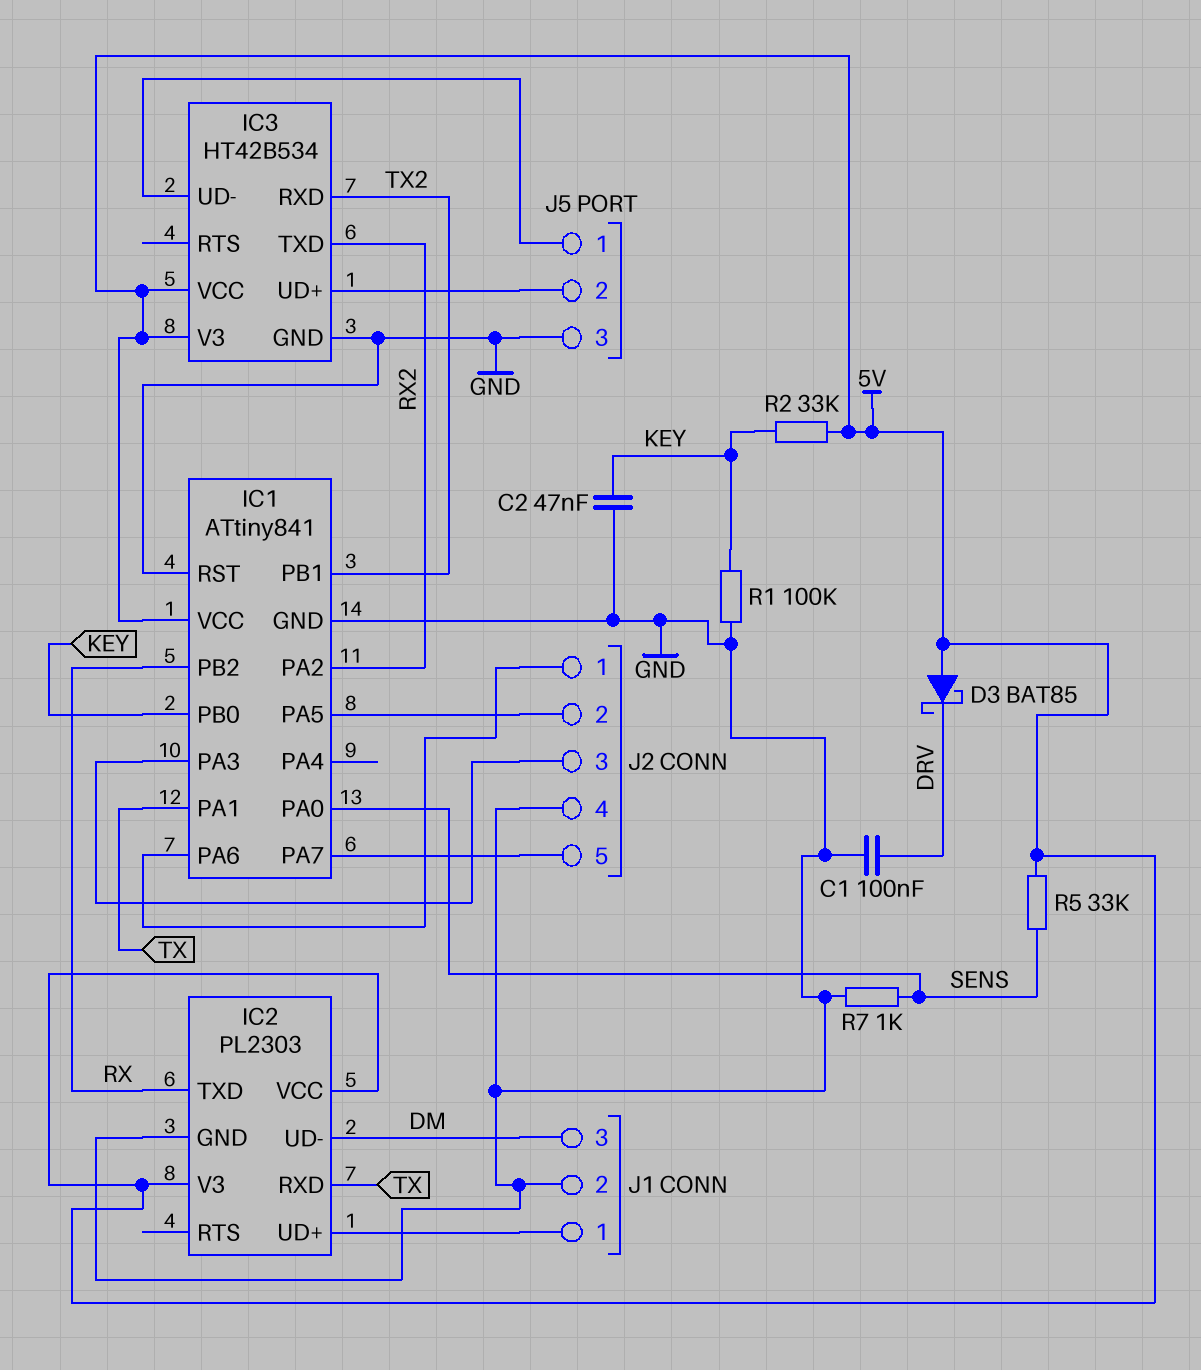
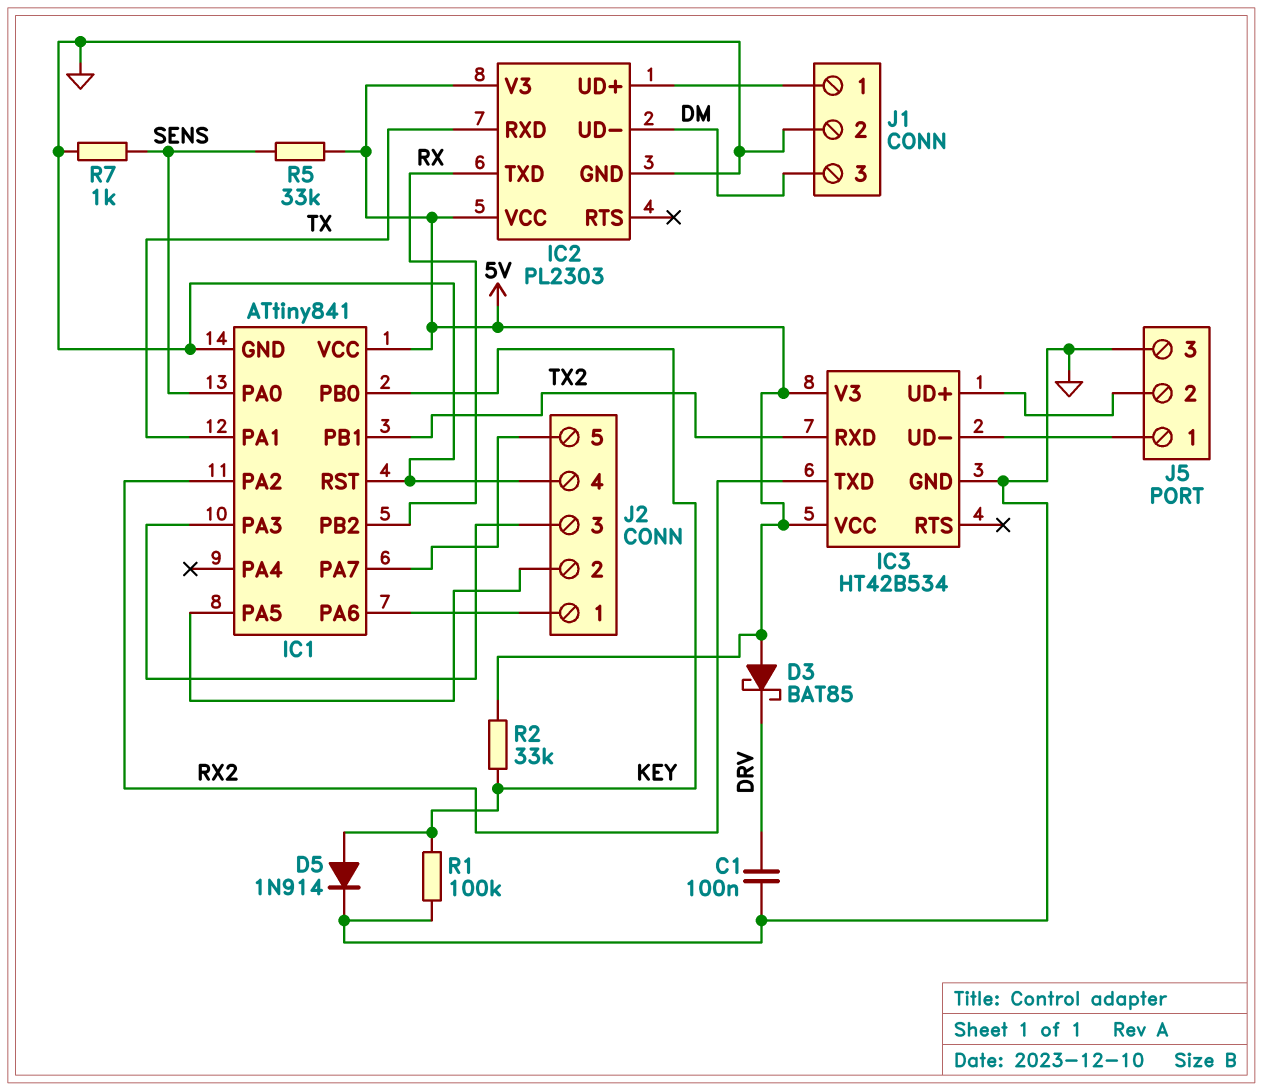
C2: 47nF (GND, KEY) -> none
D5: none -> diode 1N914 (A KEY, K GND)

